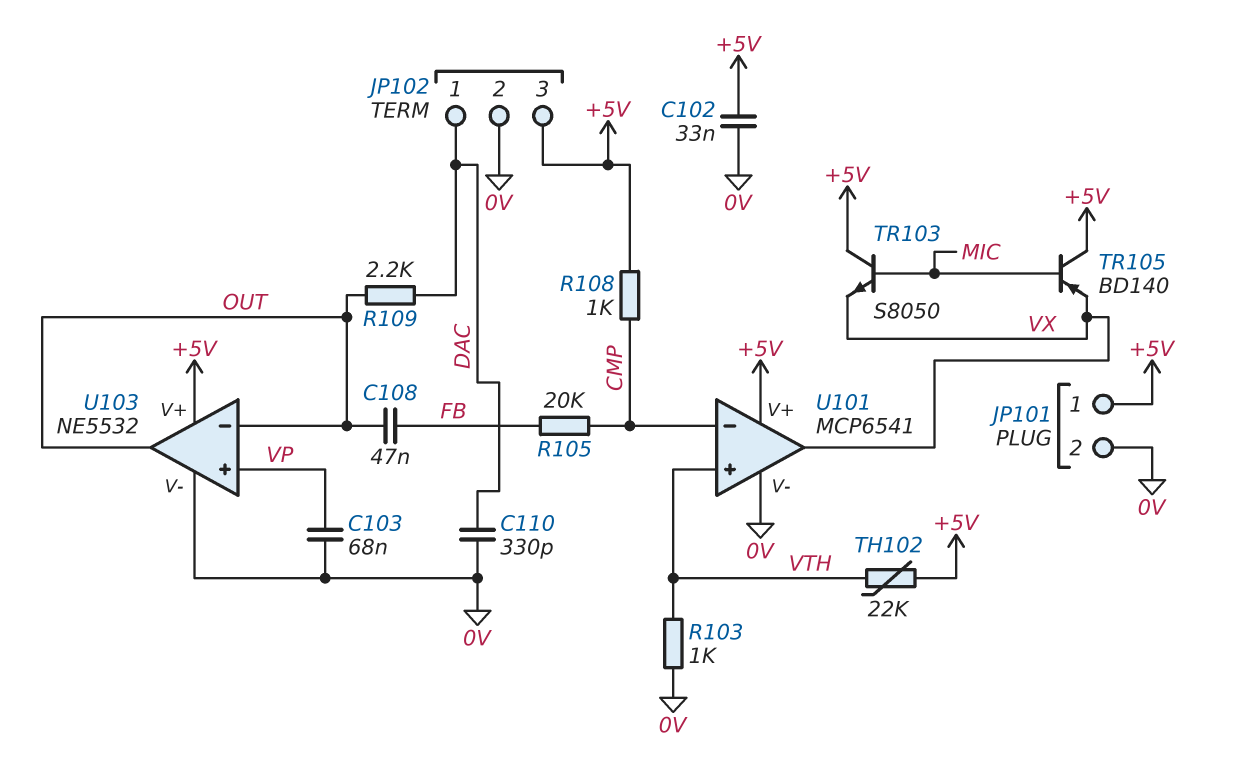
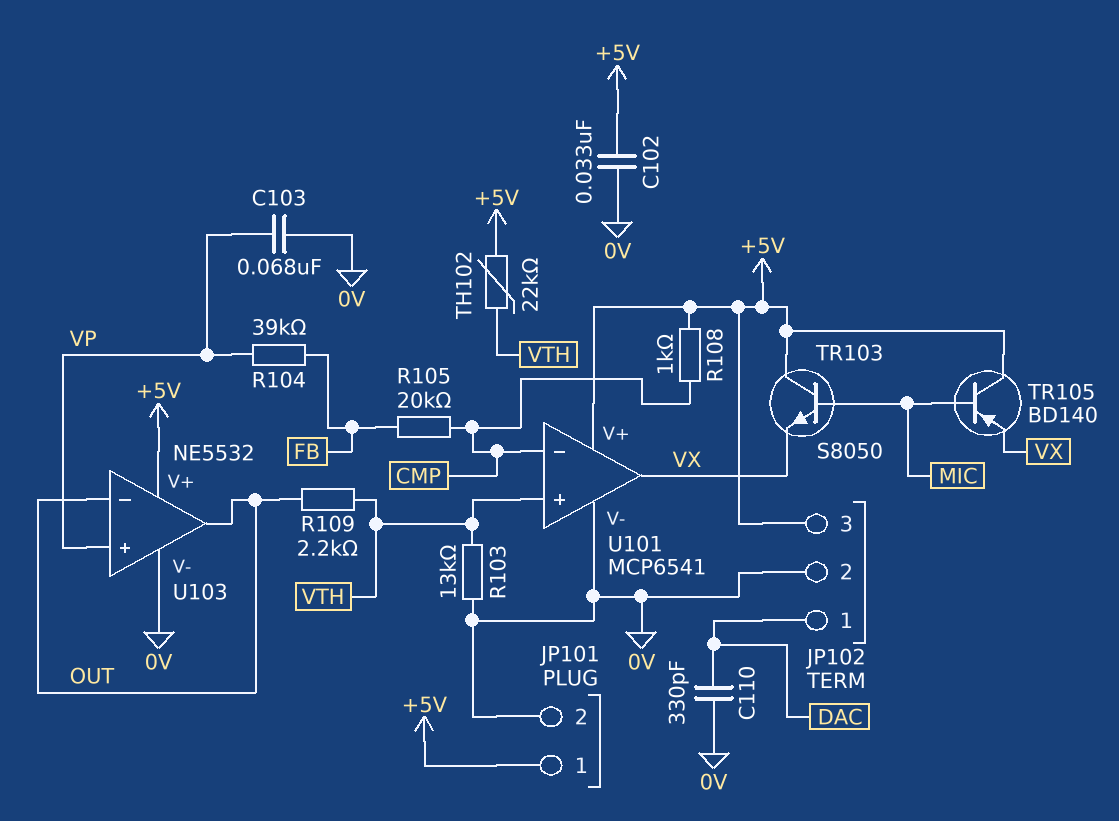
C108: 47nF (FB, OUT) -> none
R103: 1k (0V, VTH) -> 13k (0V, VTH)
R104: none -> 39k (FB, VP)
R109: 2.2k (DAC, OUT) -> 2.2k (OUT, VTH)

